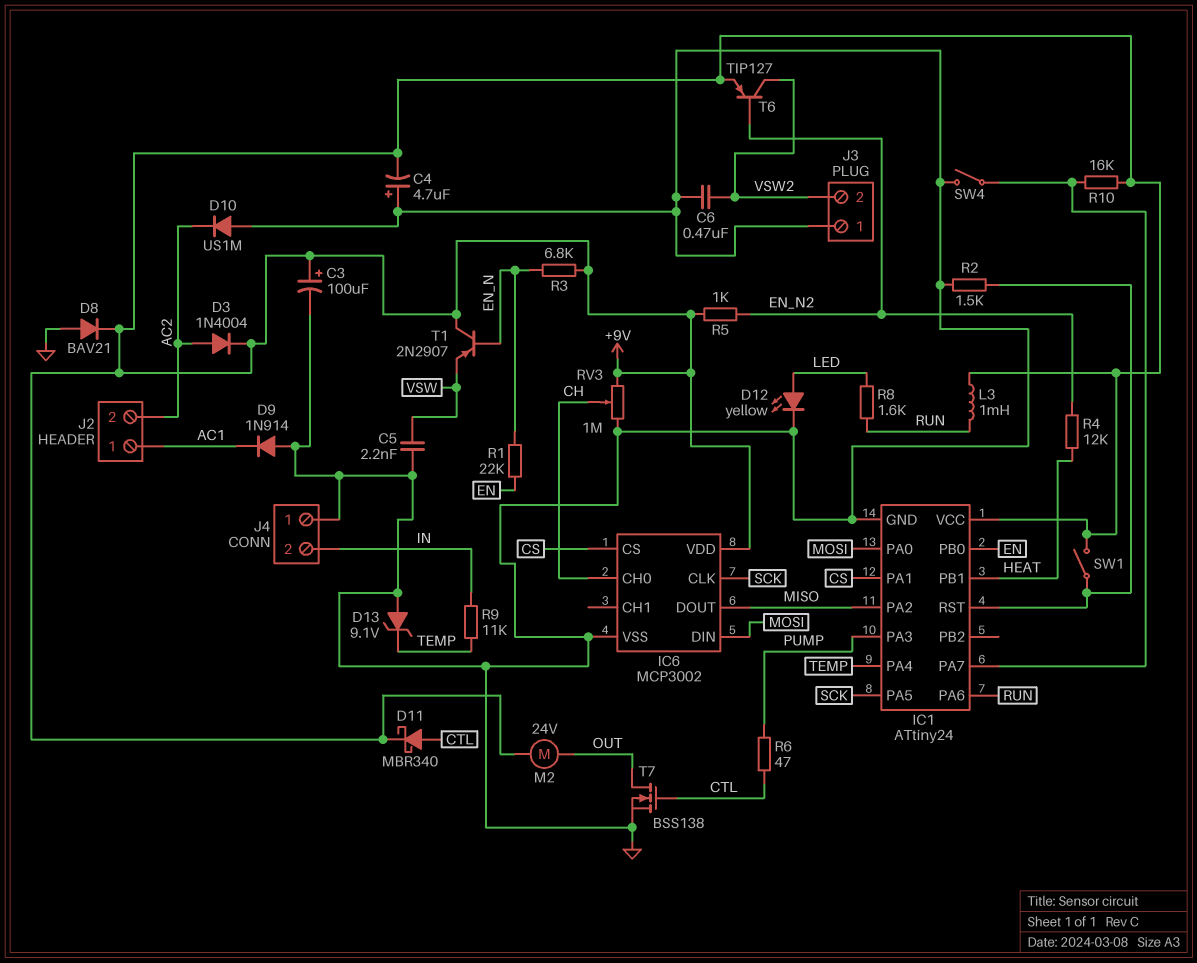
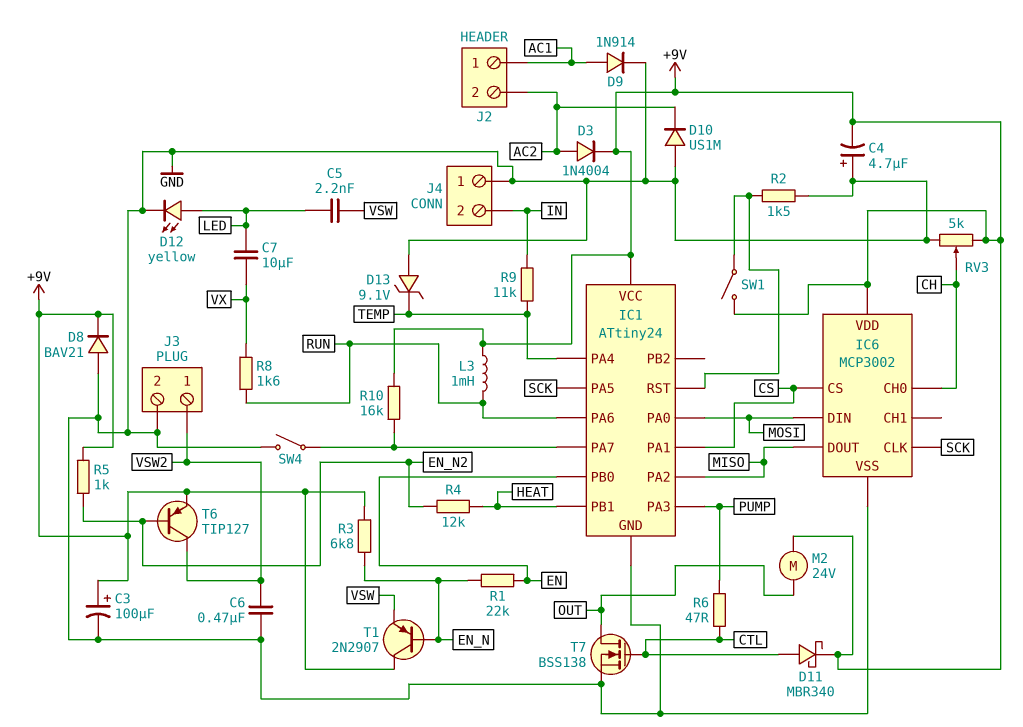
C5: 2.2nF (GND, VSW) -> 2.2nF (LED, VSW)
C7: none -> 10uF (LED, VX)
D9: diode 1N914 (A GND, K AC1) -> diode 1N914 (A AC1, K GND)
J3 pin 1: GND -> VSW2
J3 pin 2: VSW2 -> GND
R8: 1.6k (LED, RUN) -> 1.6k (RUN, VX)
RV3: 1M (+9V, GND, wiper CH) -> 5k (+9V, GND, wiper CH)

